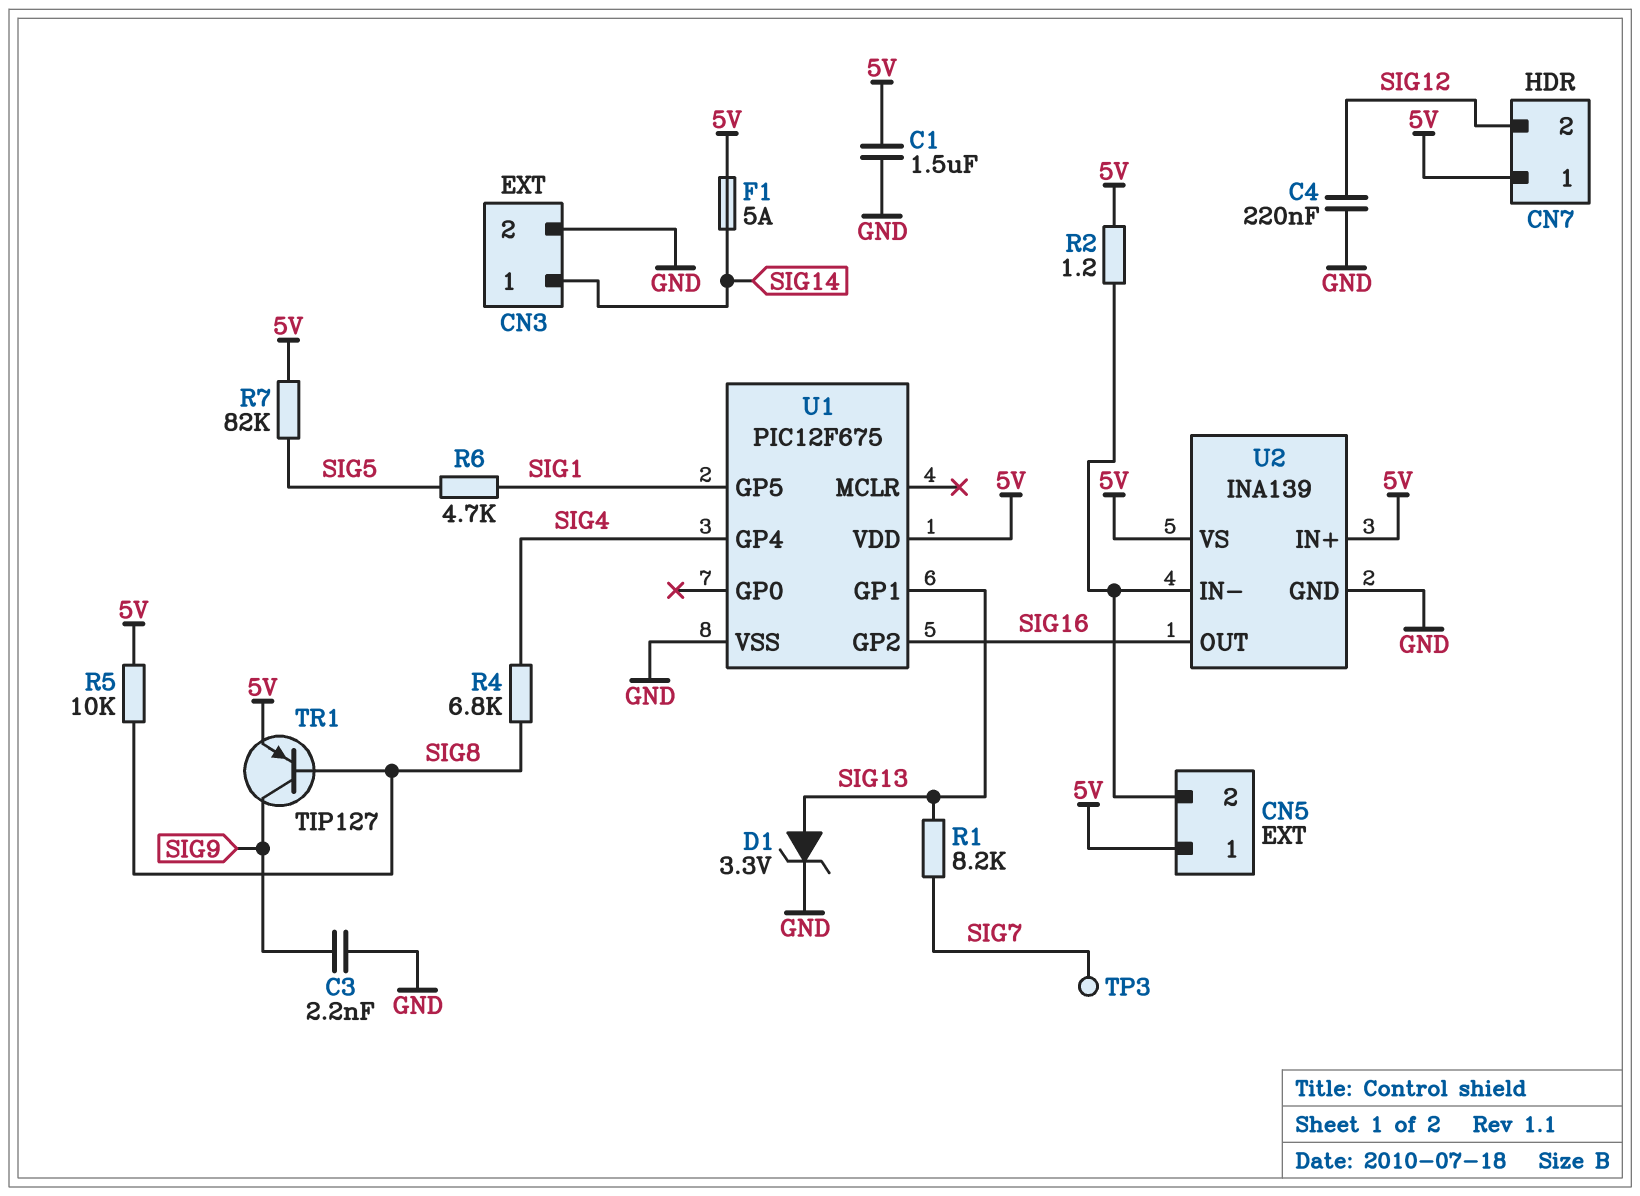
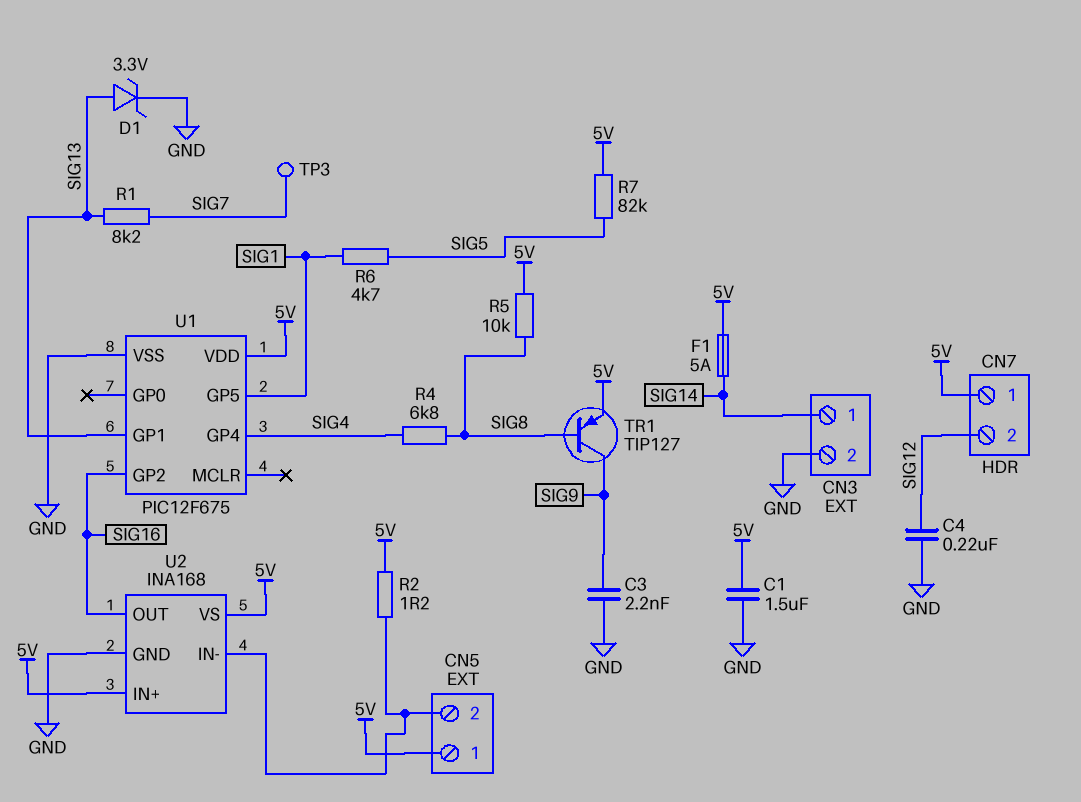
U2: INA139 -> INA168

